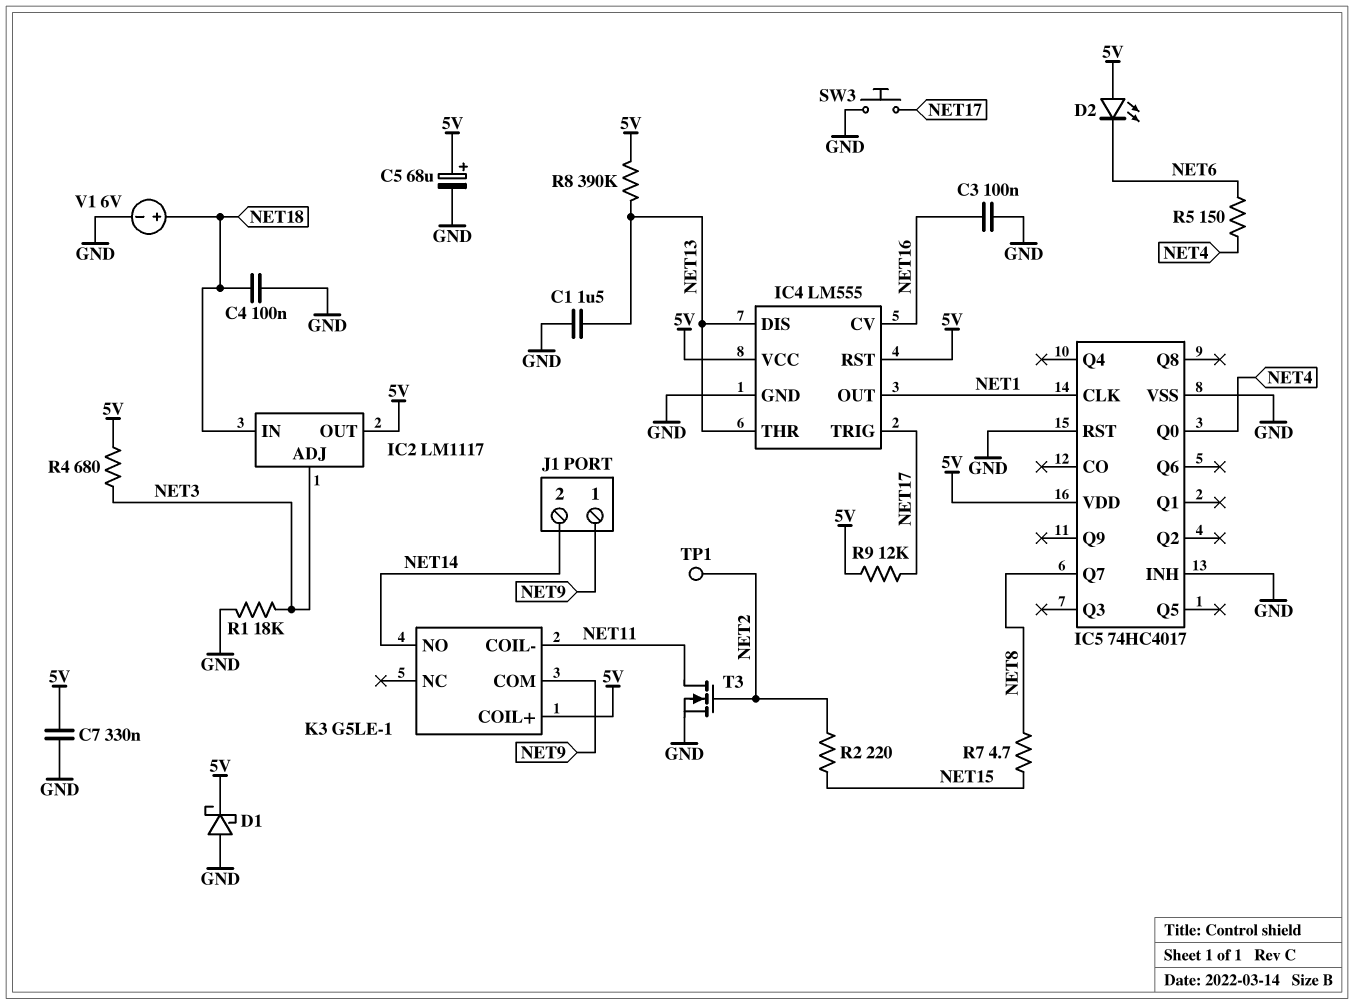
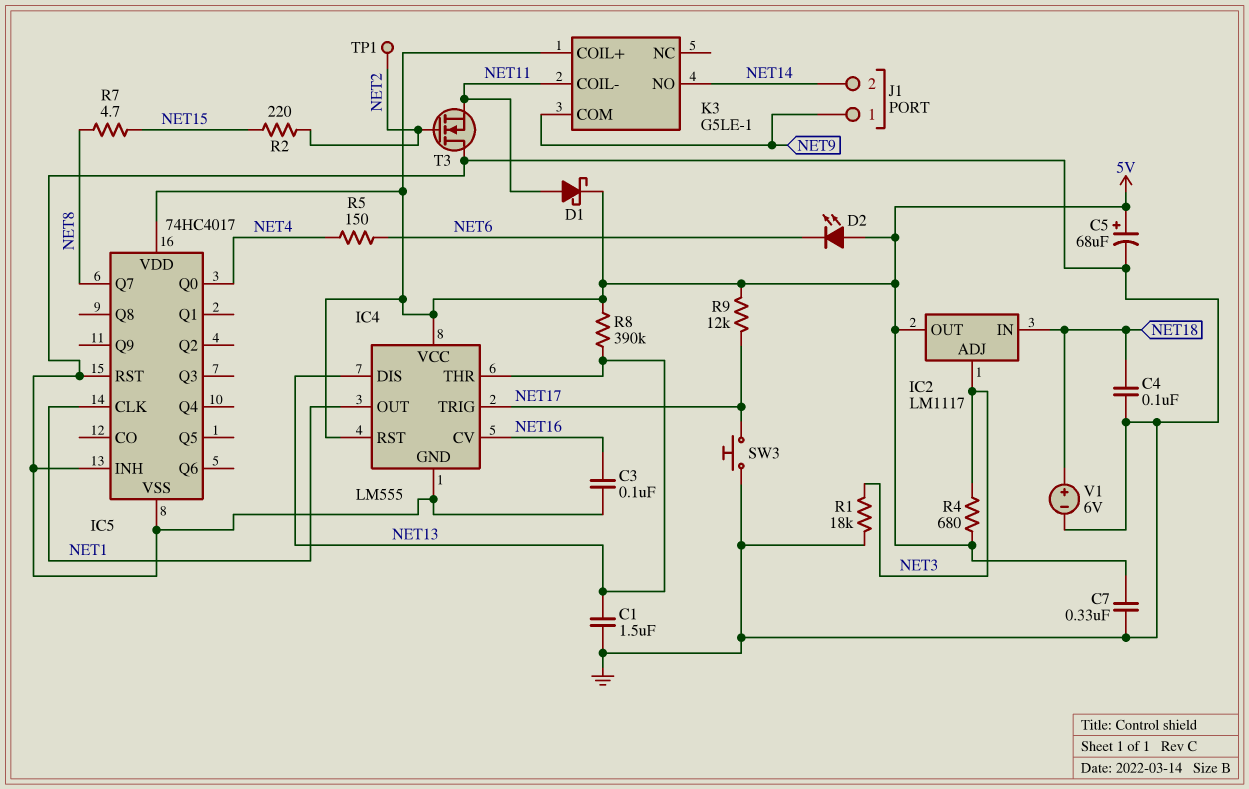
D1: schottky (A GND, K 5V) -> schottky (A NET11, K 5V)
T3: NMOS (G NET2, D NET11, S GND) -> NMOS (G NET2, D GND, S NET11)

